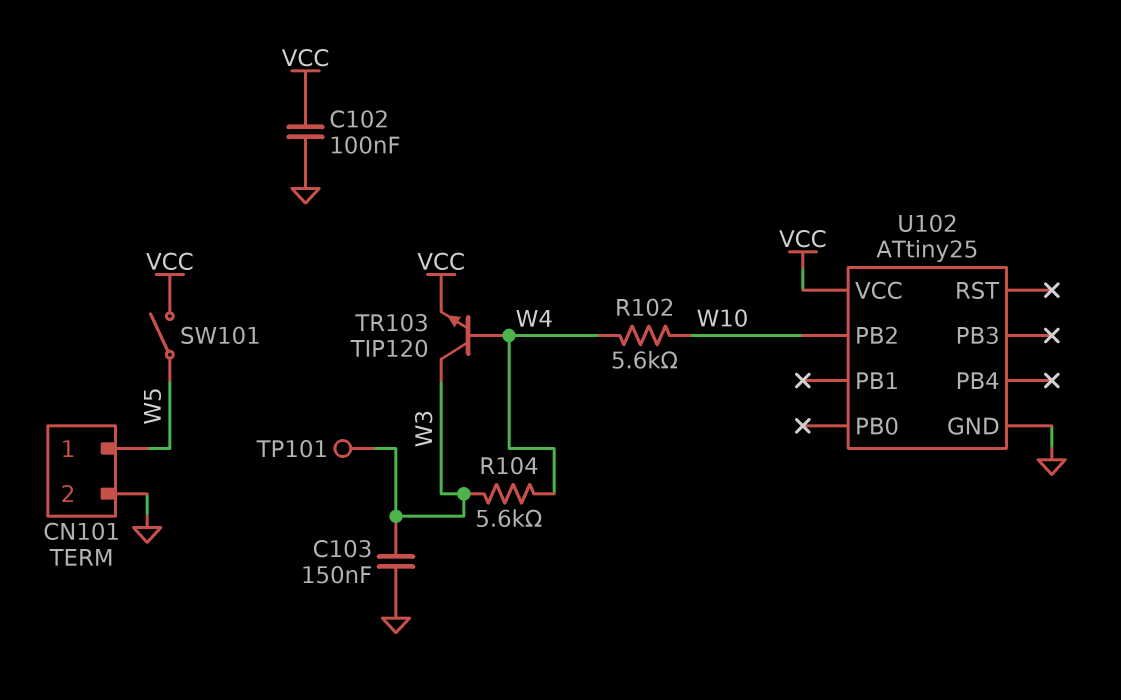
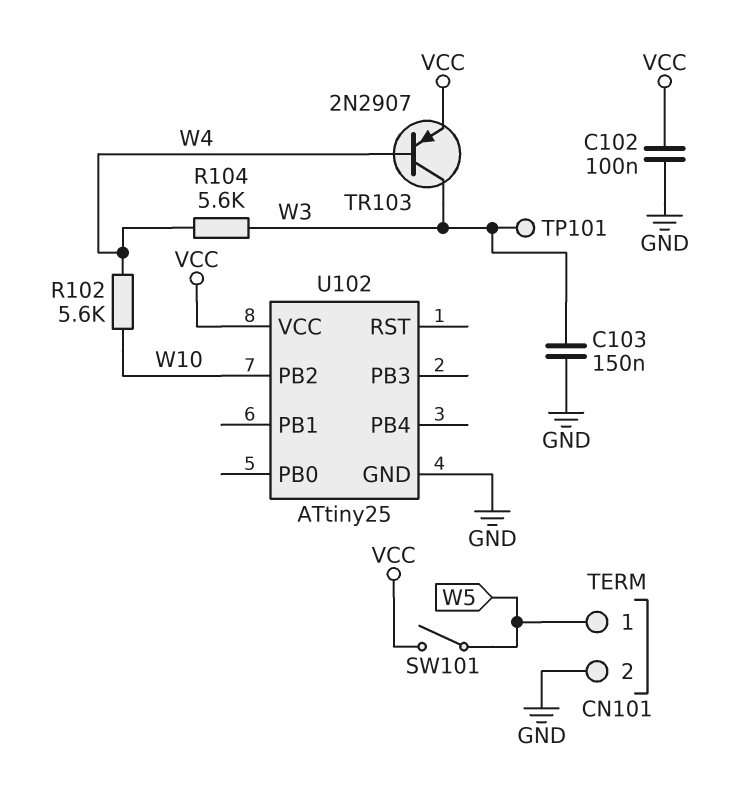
TR103: NPN TIP120 (B W4, C W3, E VCC) -> PNP 2N2907 (B W4, C W3, E VCC)

